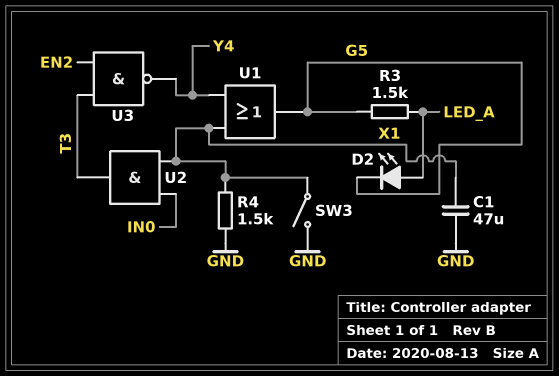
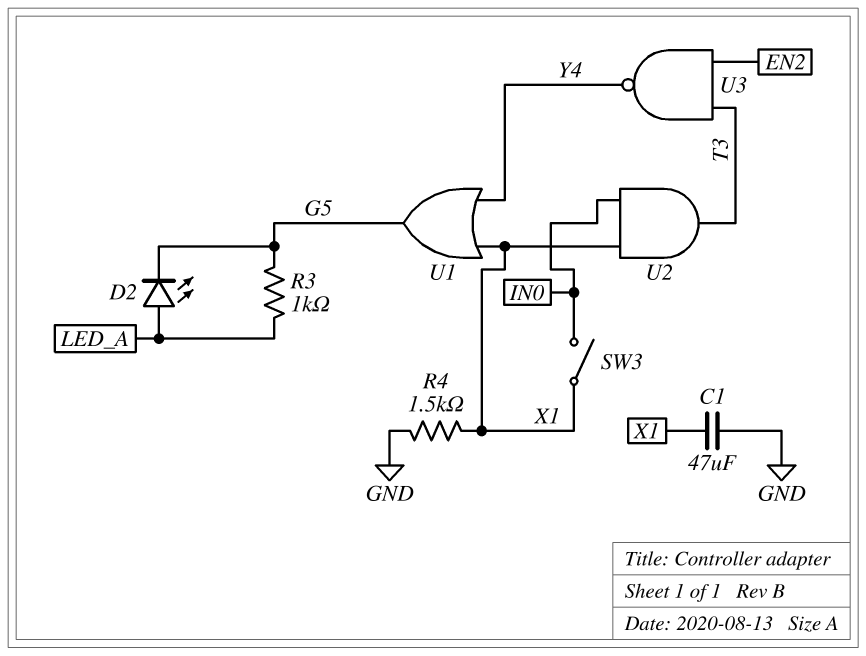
R3: 1.5k (G5, LED_A) -> 1k (G5, LED_A)
SW3: switch (GND, X1) -> switch (IN0, X1)

